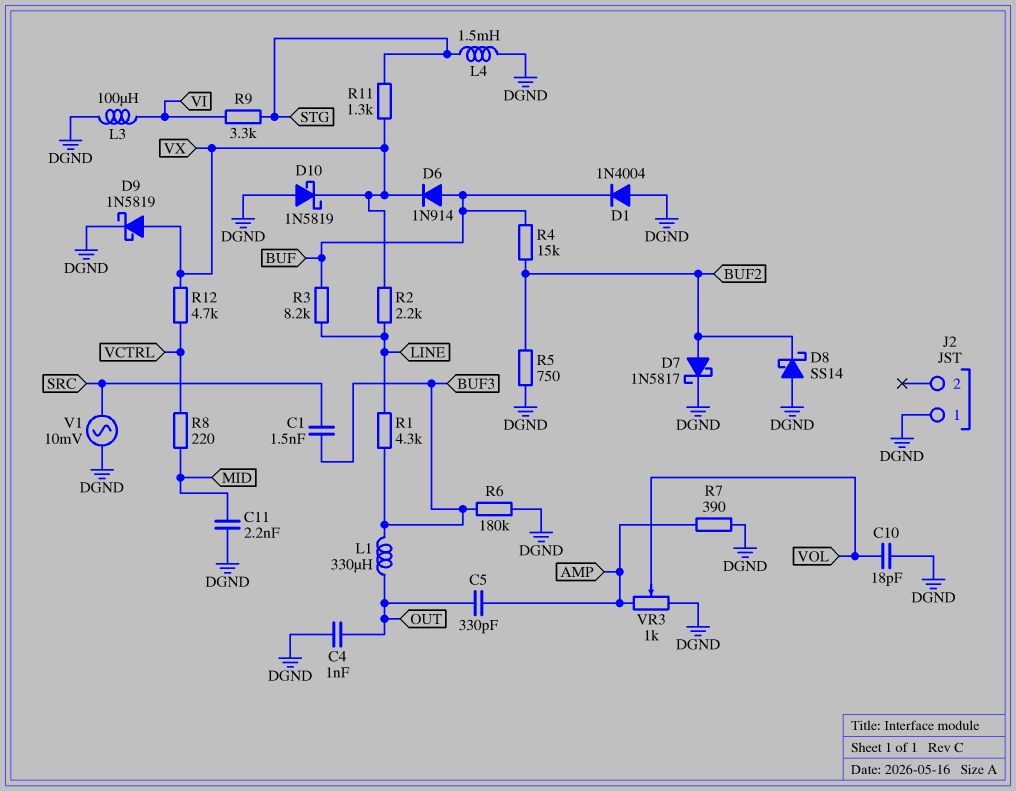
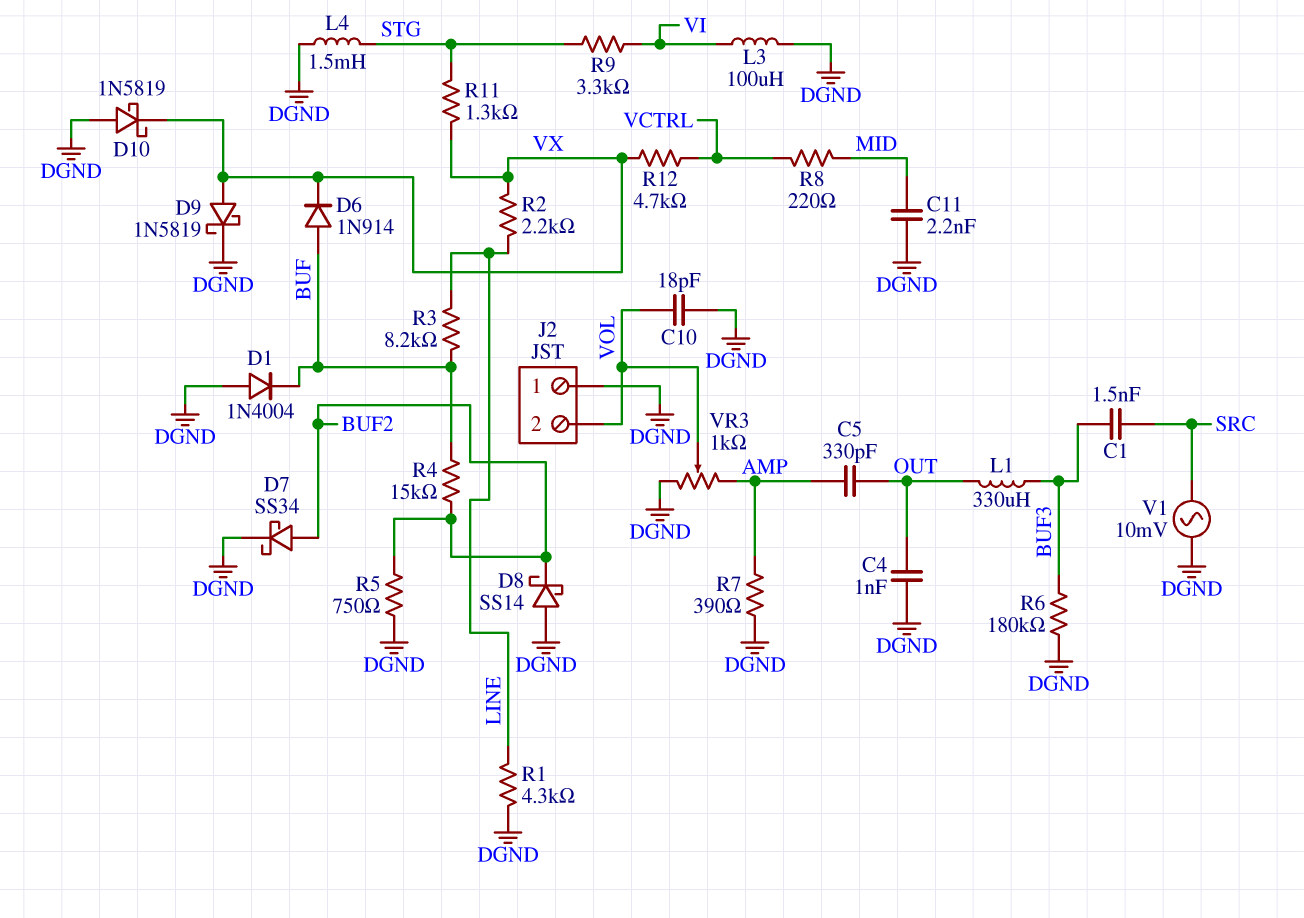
D7: schottky 1N5817 (A BUF2, K DGND) -> schottky SS34 (A BUF2, K DGND)
J2 pin 2: none -> VOL
R1: 4.3k (BUF3, LINE) -> 4.3k (DGND, LINE)

